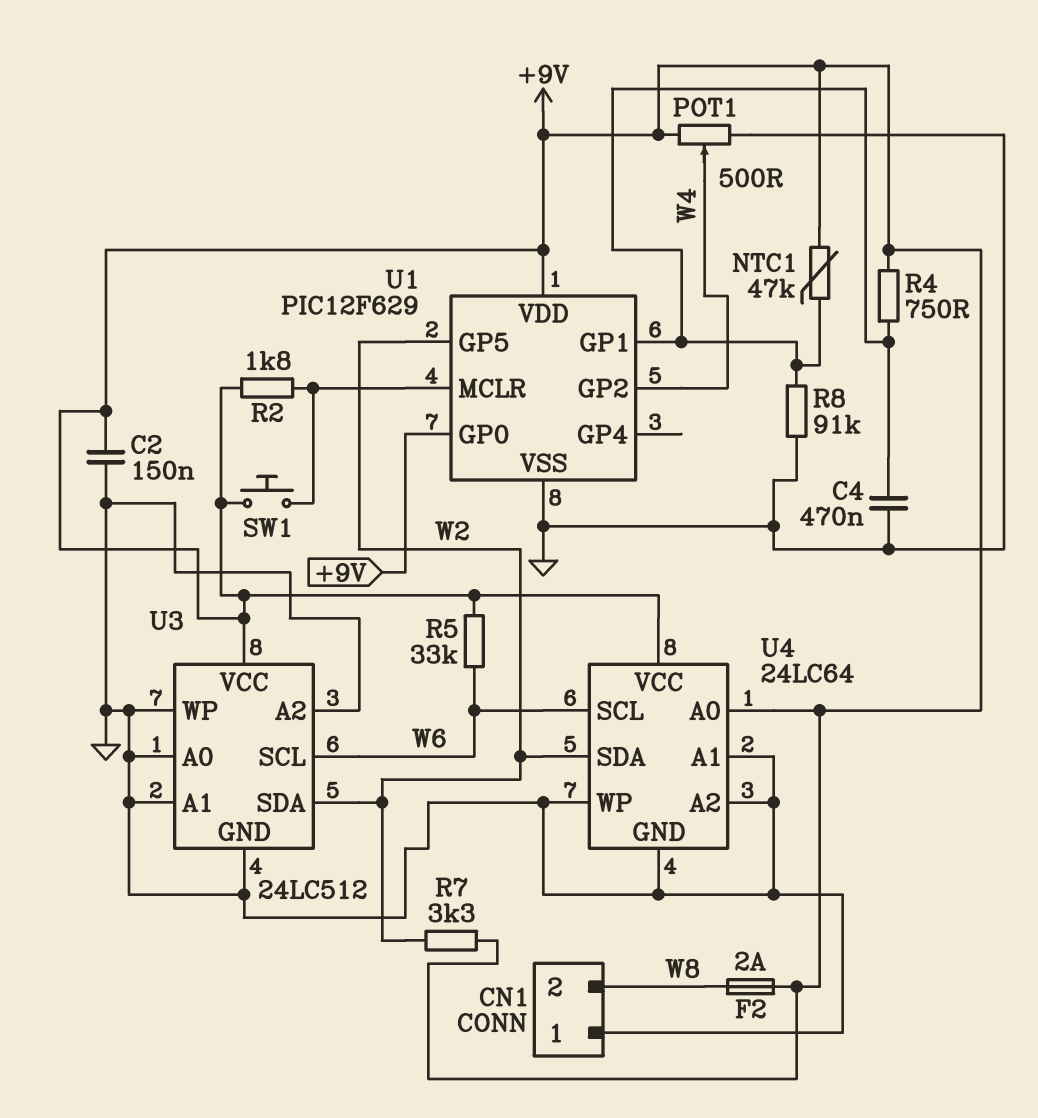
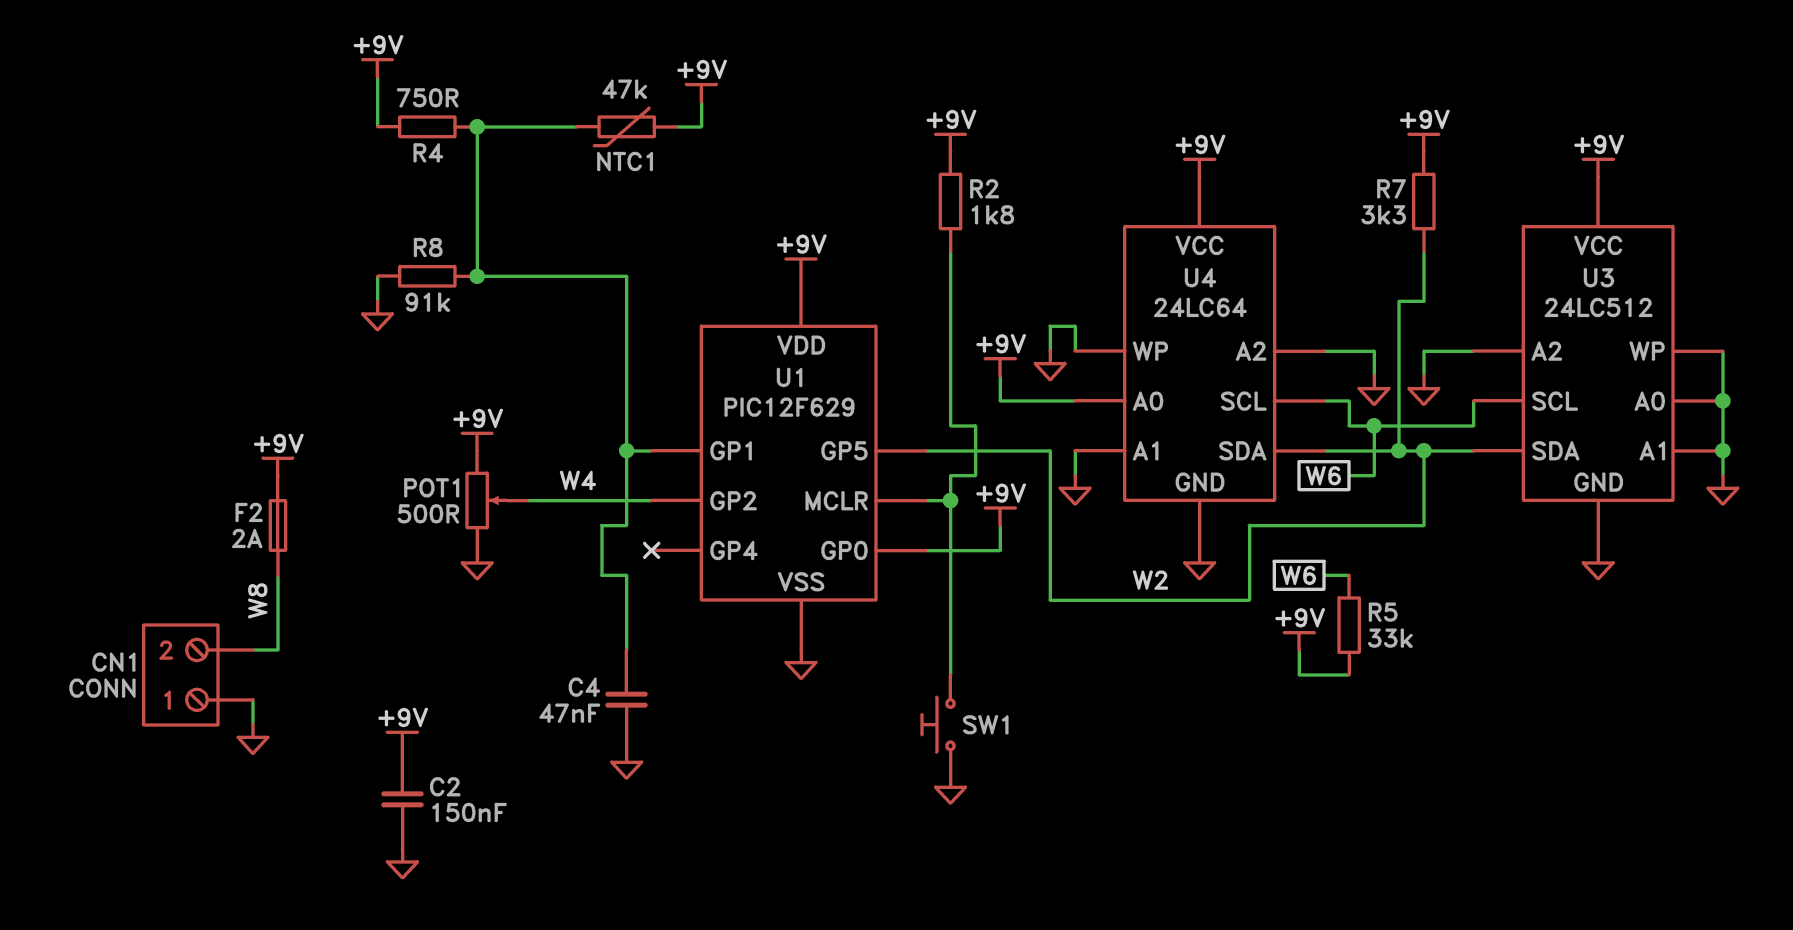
C4: 470nF (GND, U1/GP1) -> 47nF (GND, U1/GP1)
SW1: button (+9V, U1/MCLR) -> button (GND, U1/MCLR)

